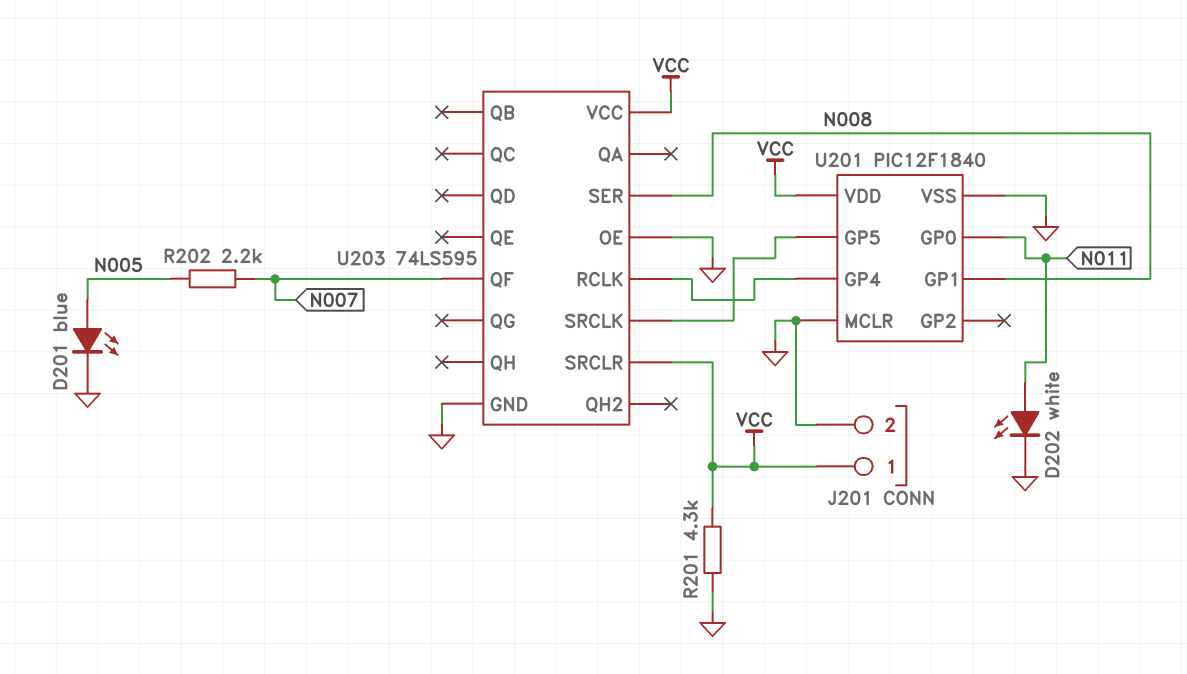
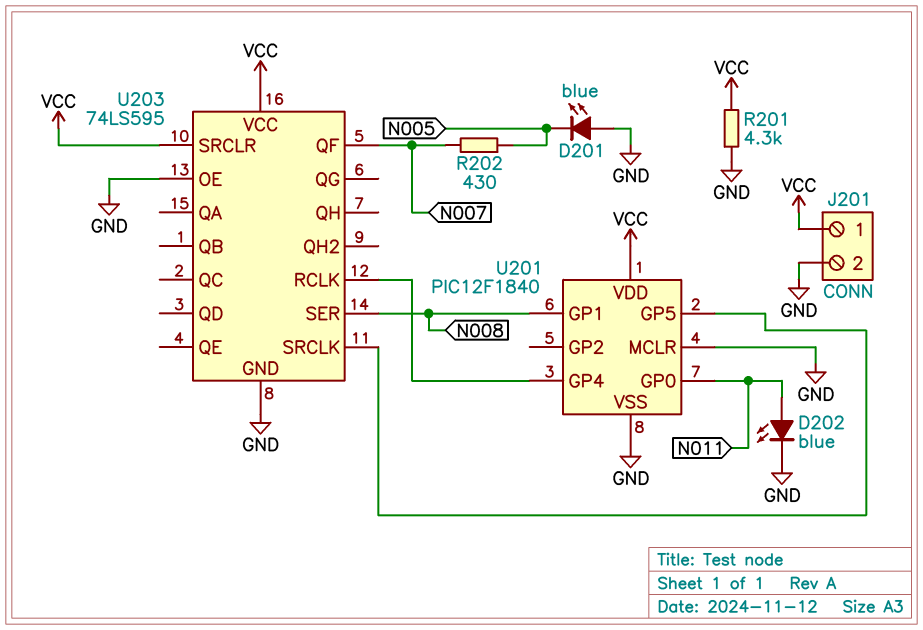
D201: LED blue (A N005, K GND) -> LED blue (A GND, K N005)
D202: LED white (A N011, K GND) -> LED blue (A N011, K GND)
R202: 2.2k (N005, N007) -> 430 (N005, N007)

